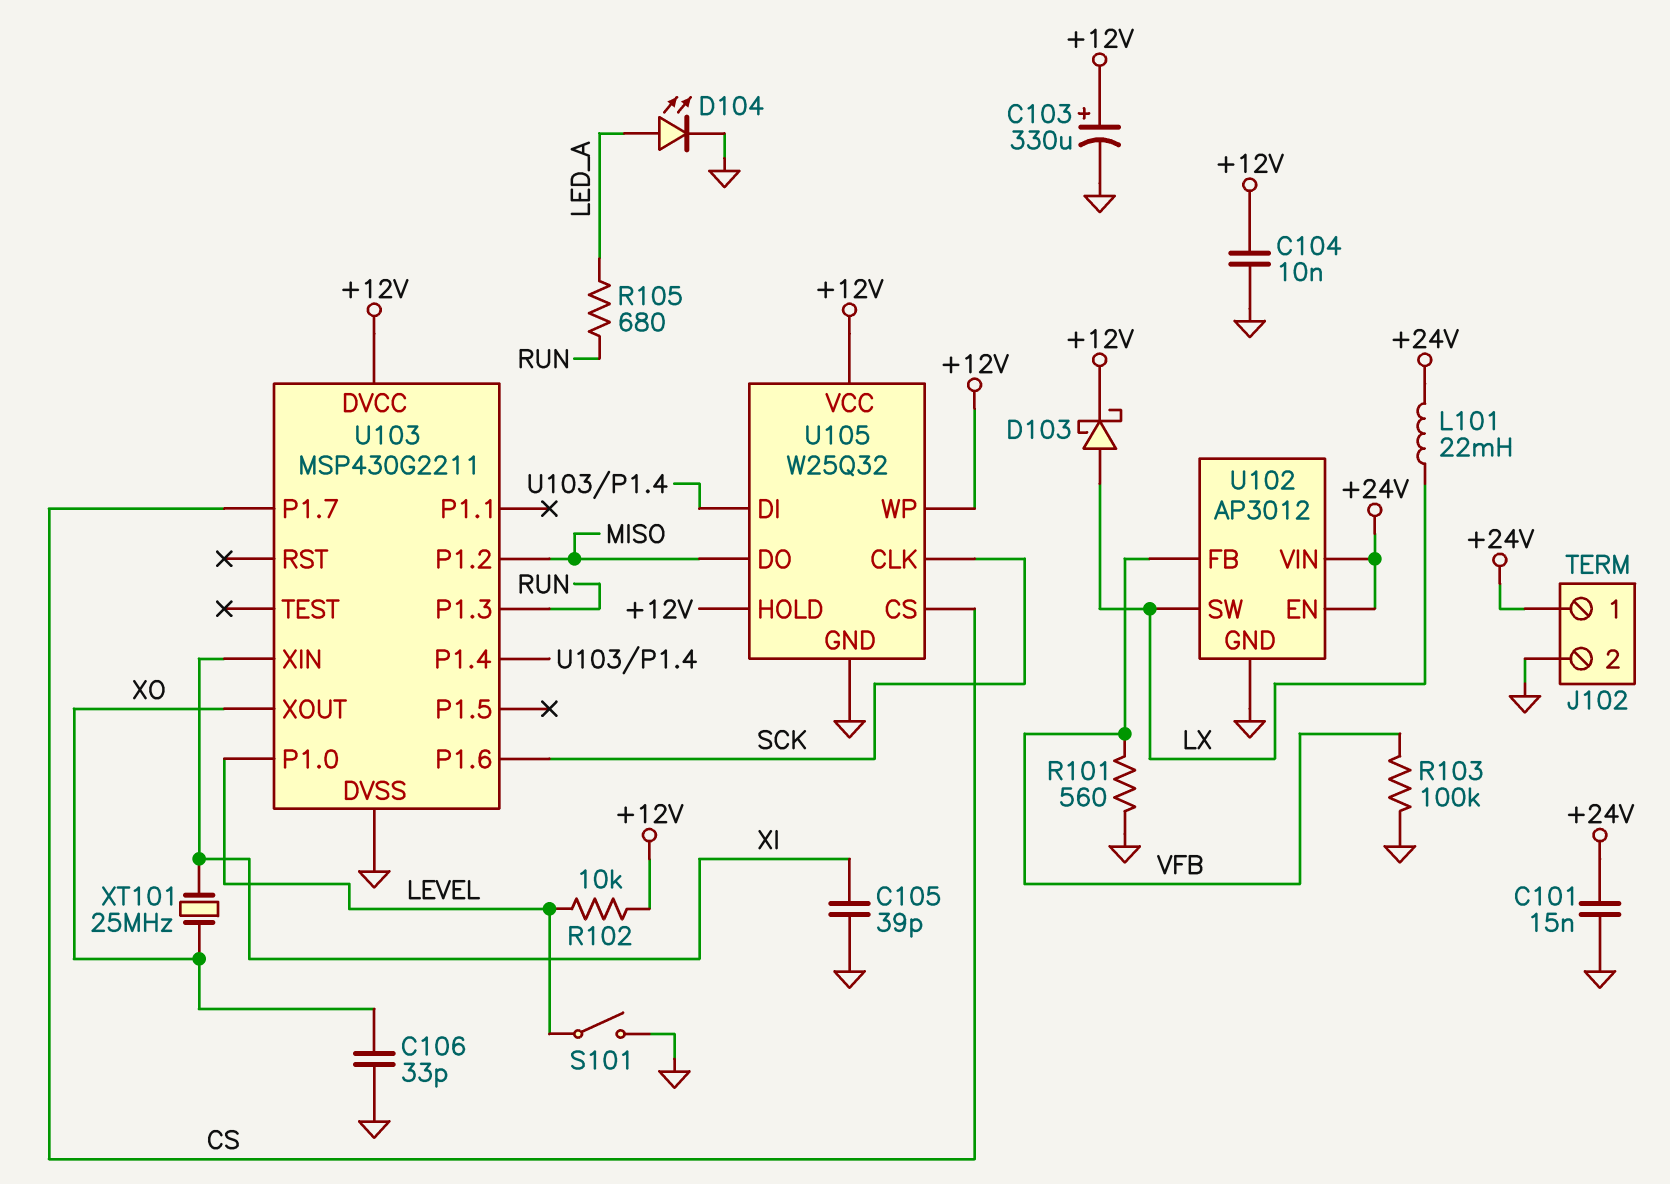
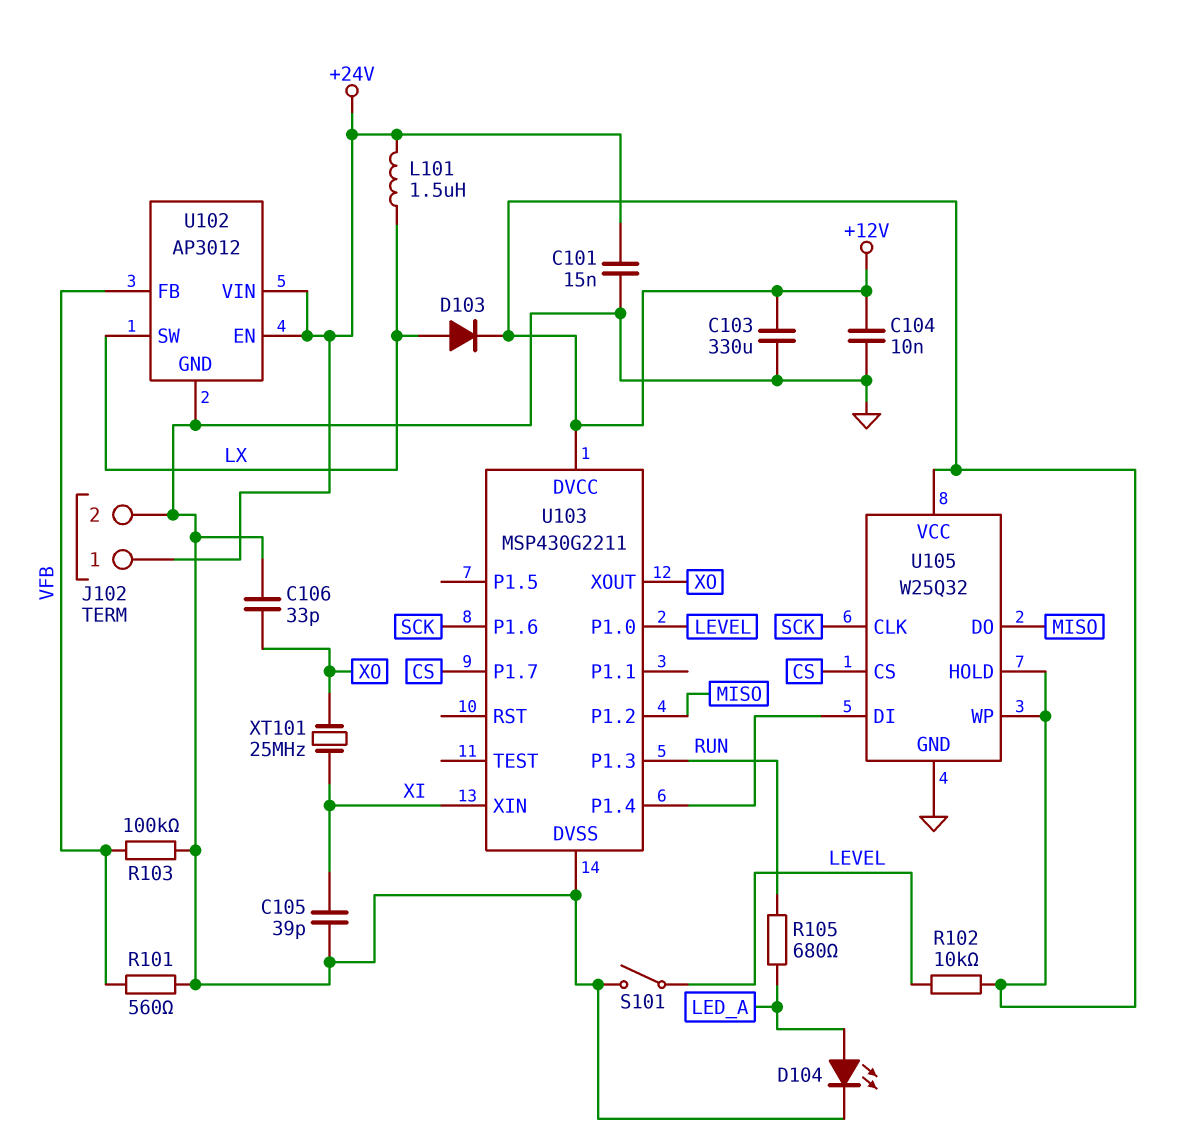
C103: 330uF (plus +12V, minus GND) -> 330uF (+12V, GND)
D103: schottky (A LX, K +12V) -> diode (A LX, K +12V)
L101: 22mH (+24V, LX) -> 1.5uH (+24V, LX)

